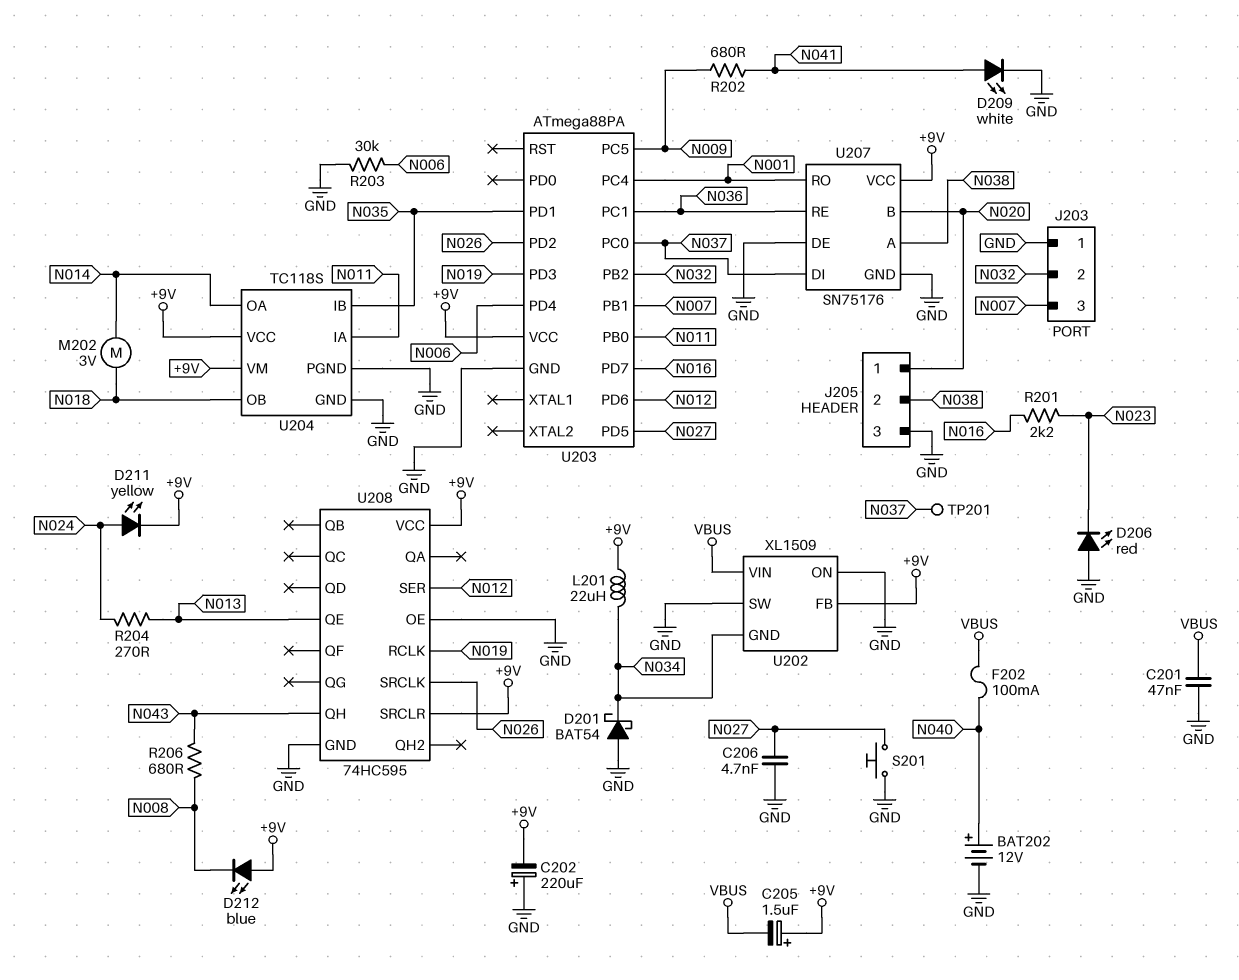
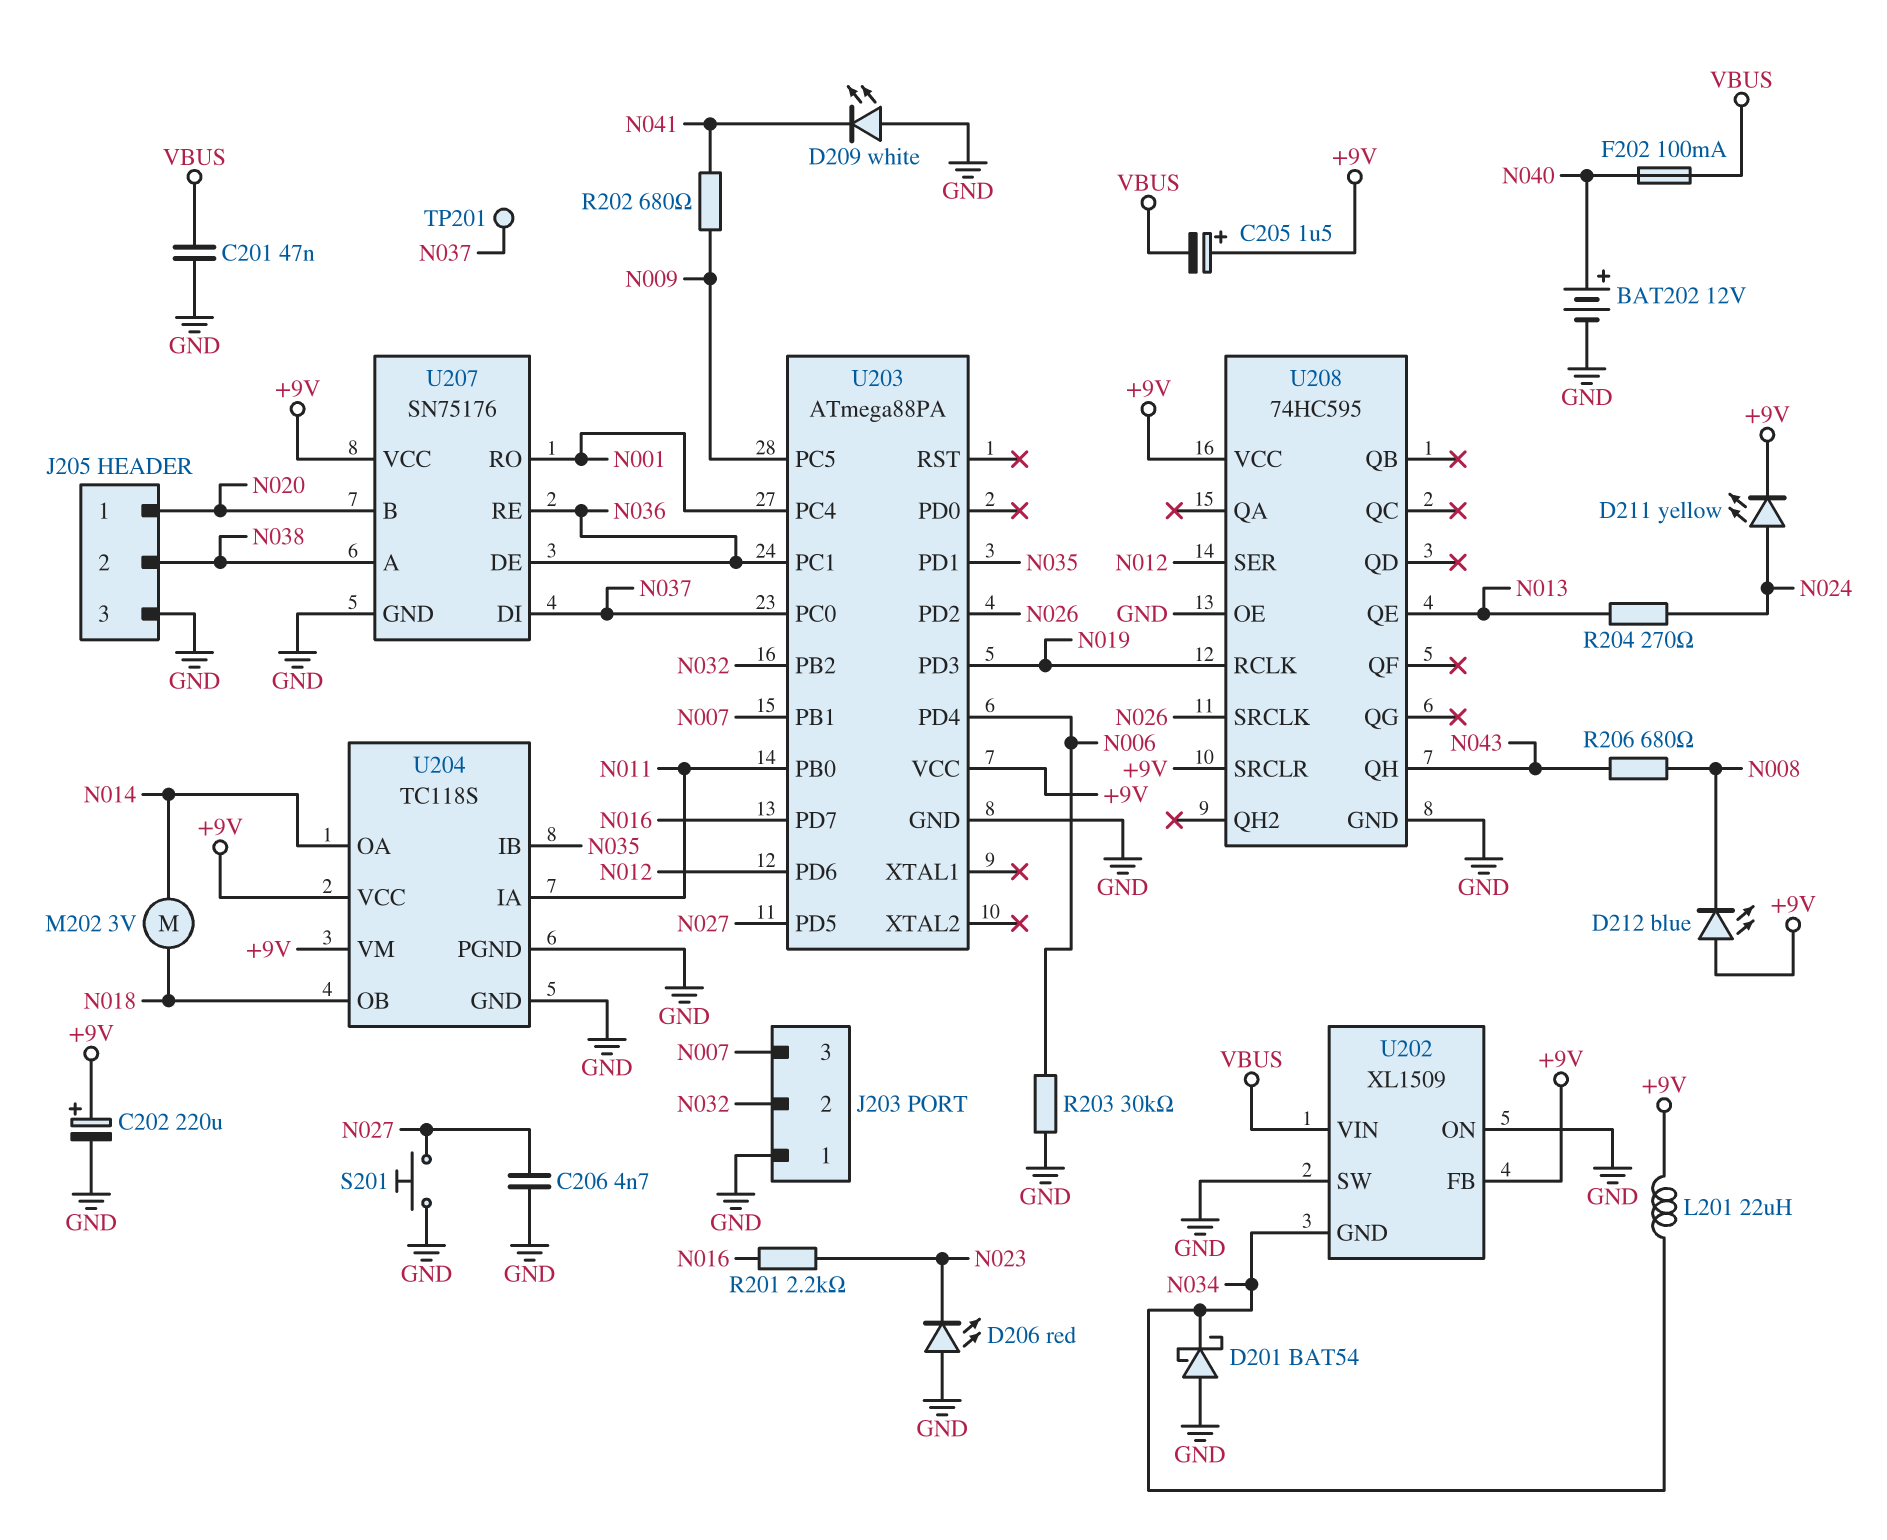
C202: 220uF (plus GND, minus +9V) -> 220uF (plus +9V, minus GND)
D209: LED white (A N041, K GND) -> LED white (A GND, K N041)
U207 pin DE: GND -> N036

